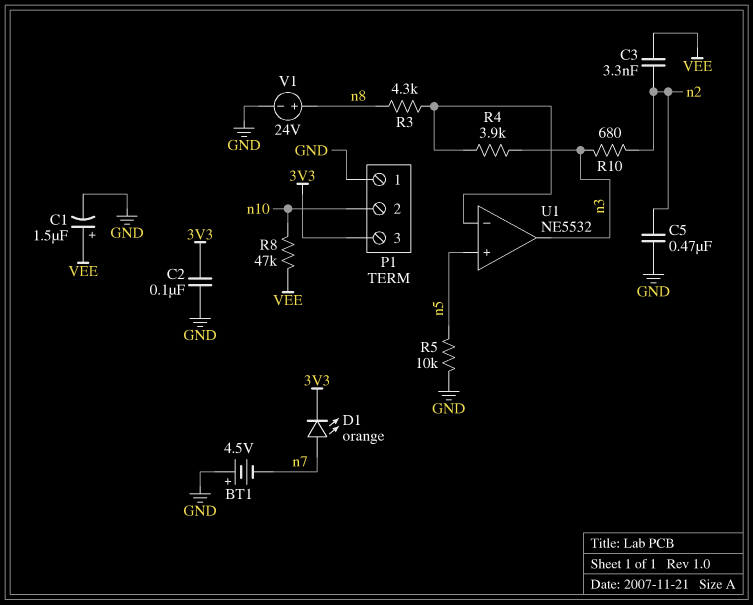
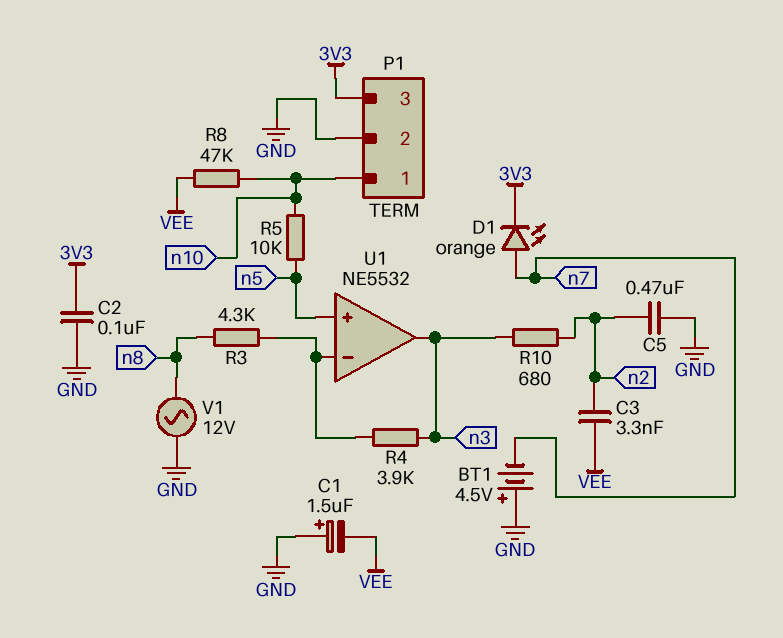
C1: 1.5uF (plus VEE, minus GND) -> 1.5uF (plus GND, minus VEE)
P1 pin 1: GND -> n10
P1 pin 2: n10 -> GND
R5: 10k (GND, n5) -> 10k (n5, n10)
V1: 24V (plus n8, minus GND) -> AC 12V (GND, n8)

